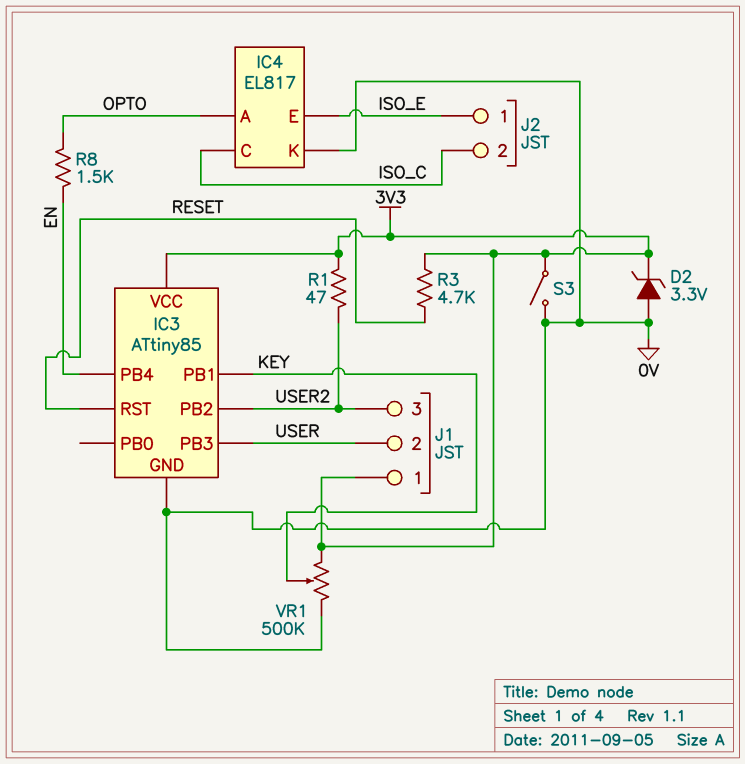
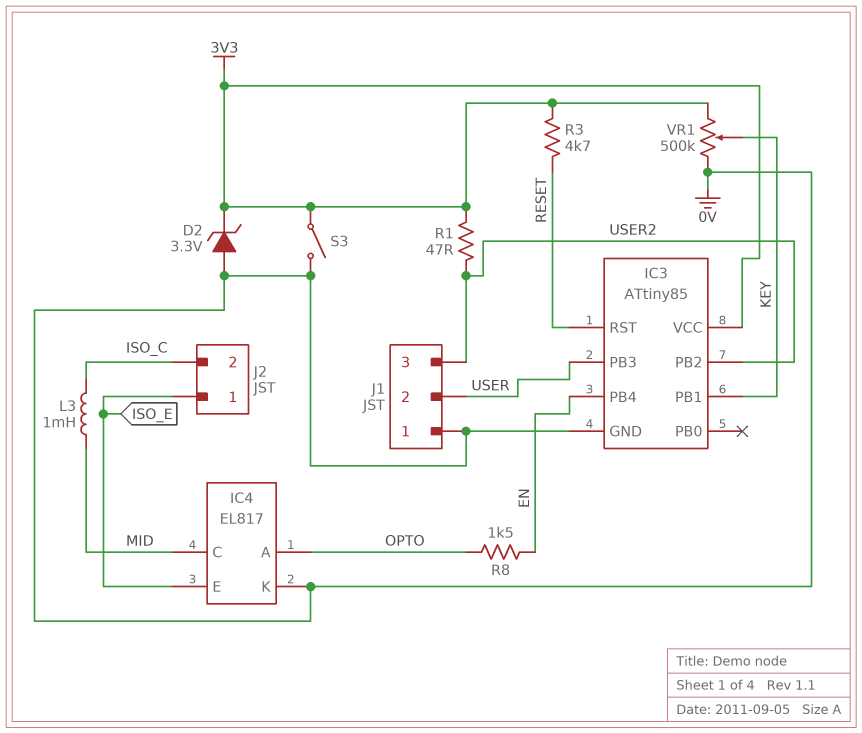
IC4 pin C: ISO_C -> MID
J1 pin 1: 3V3 -> 0V
L3: none -> 1mH (ISO_C, MID)

